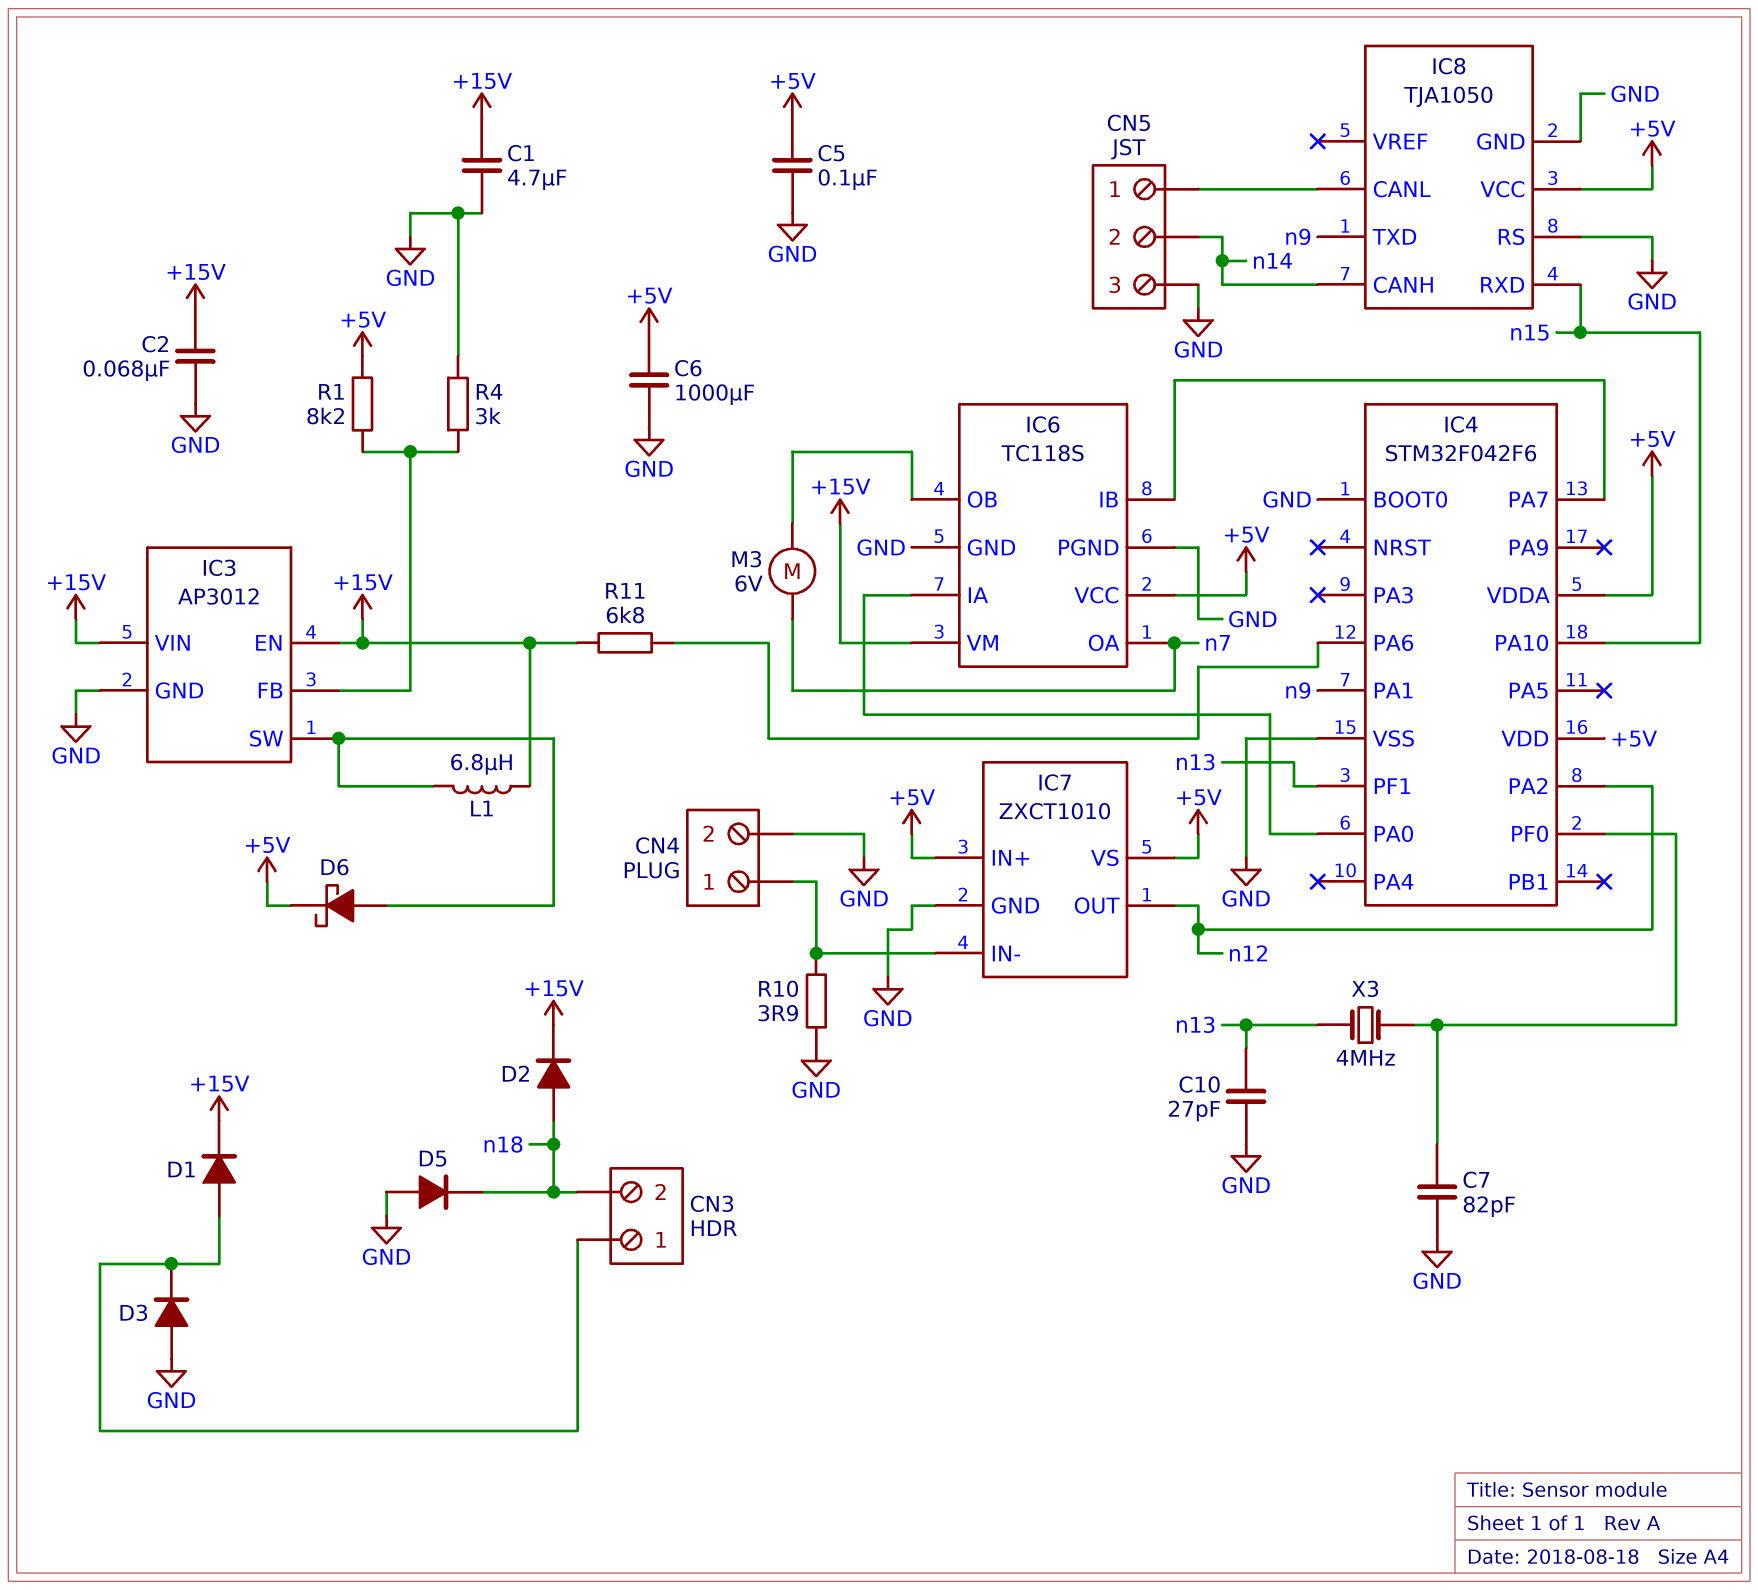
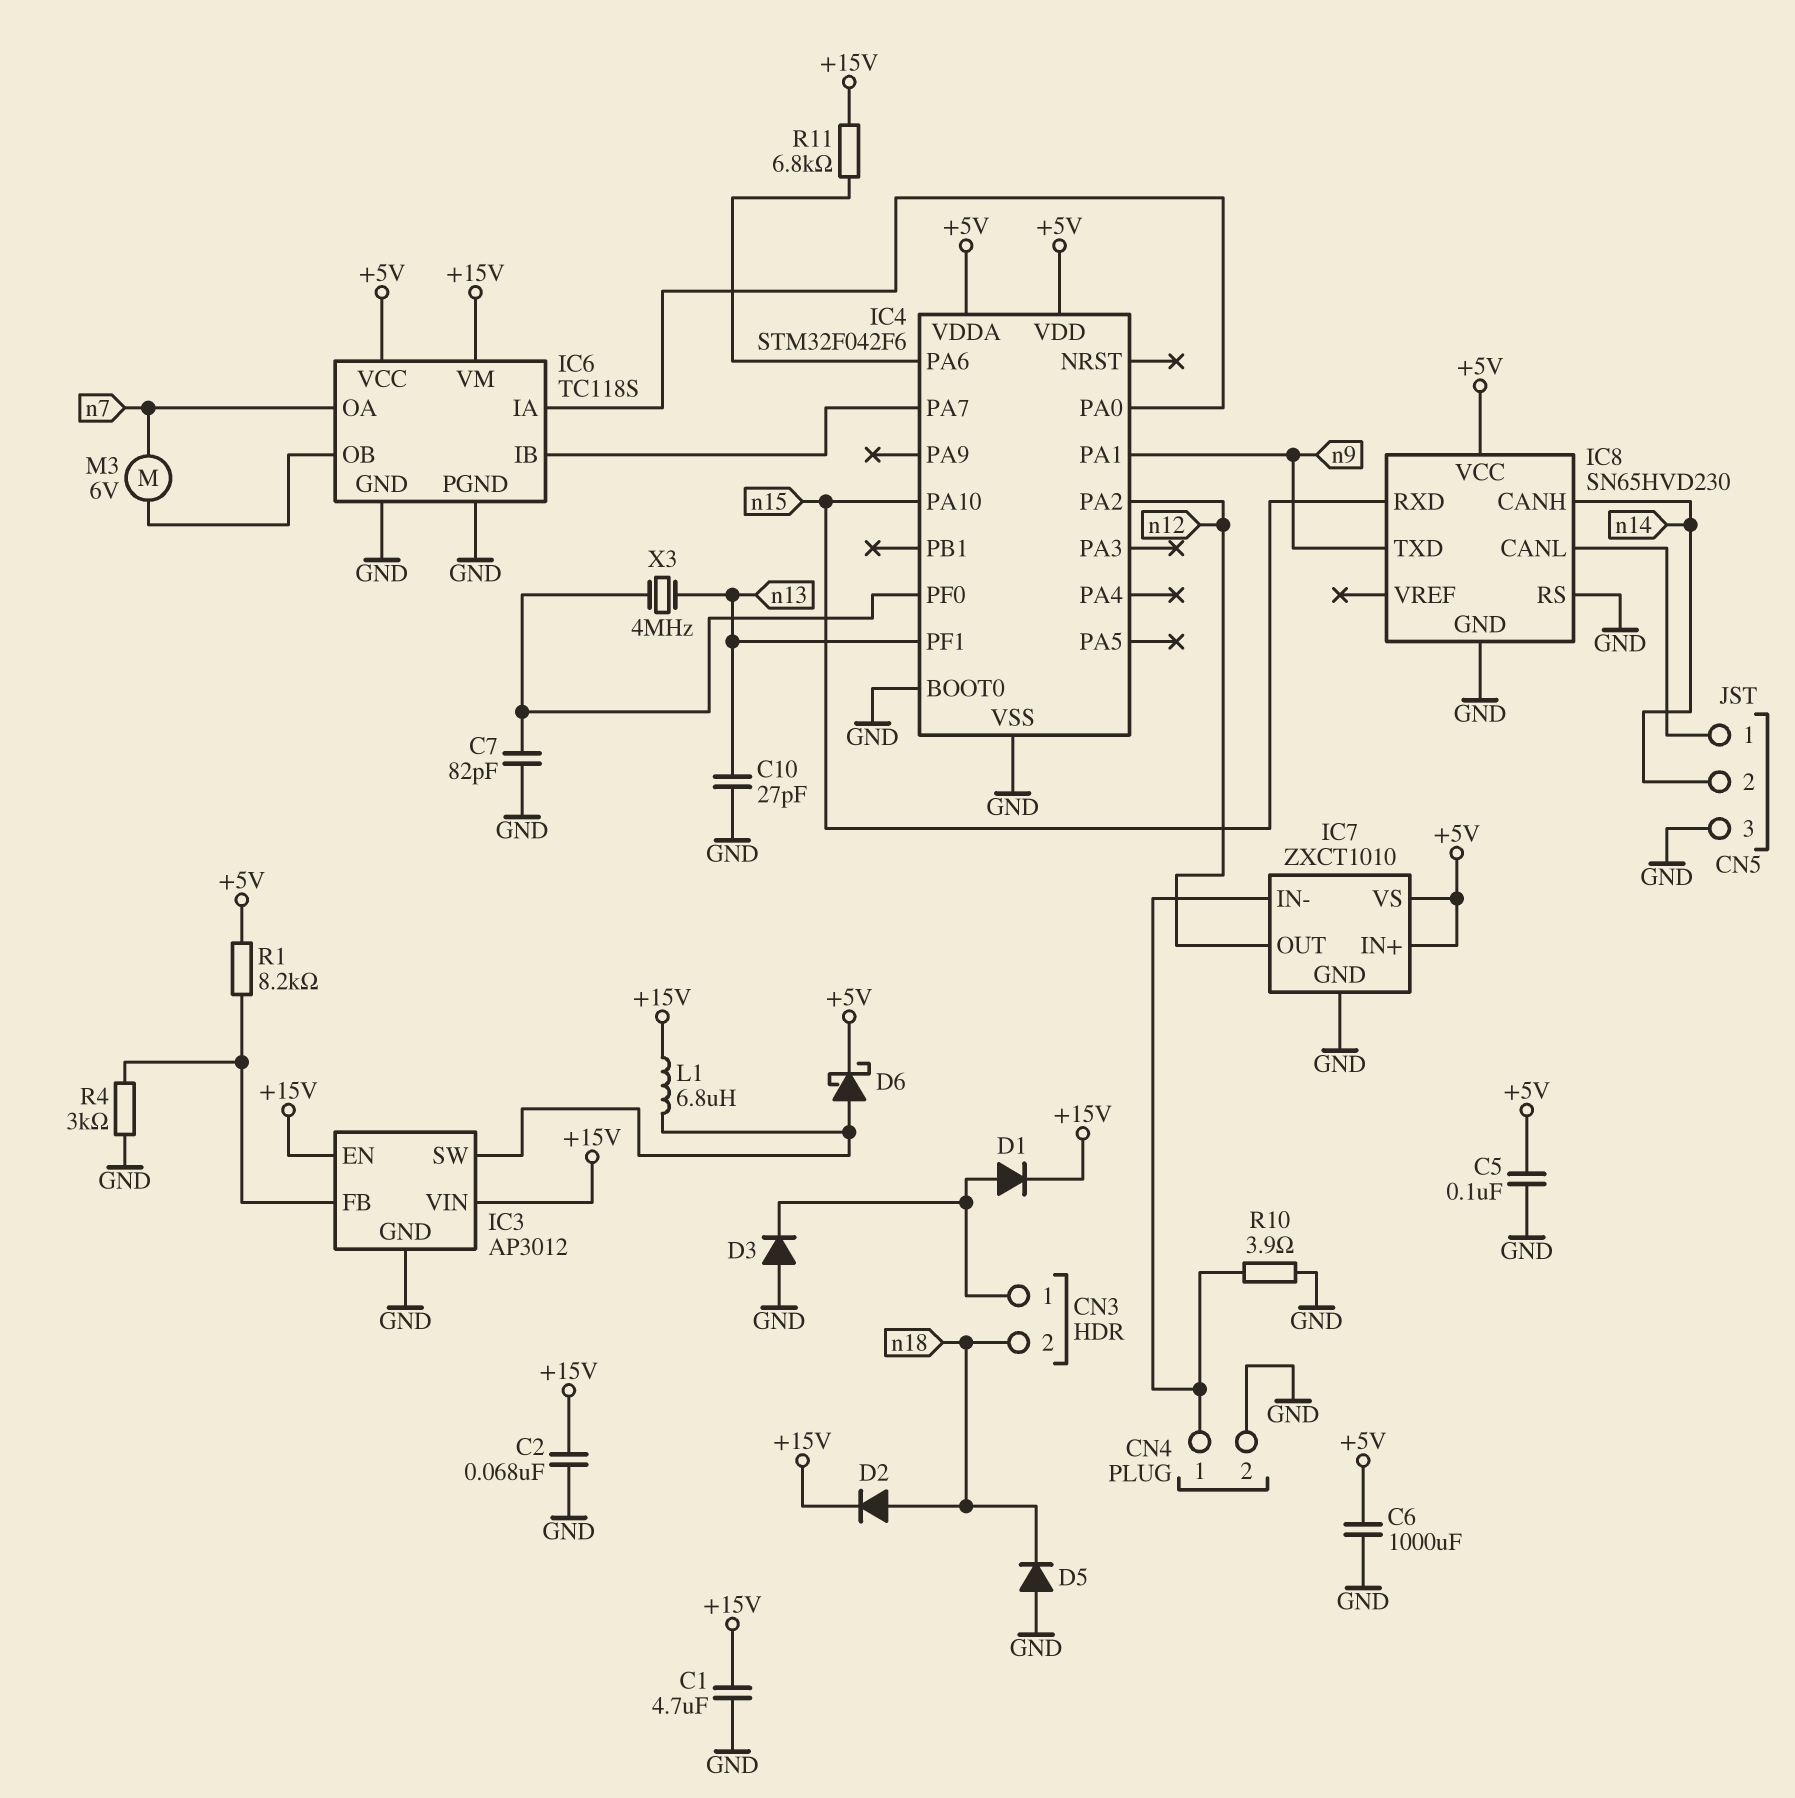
IC8: TJA1050 -> SN65HVD230

